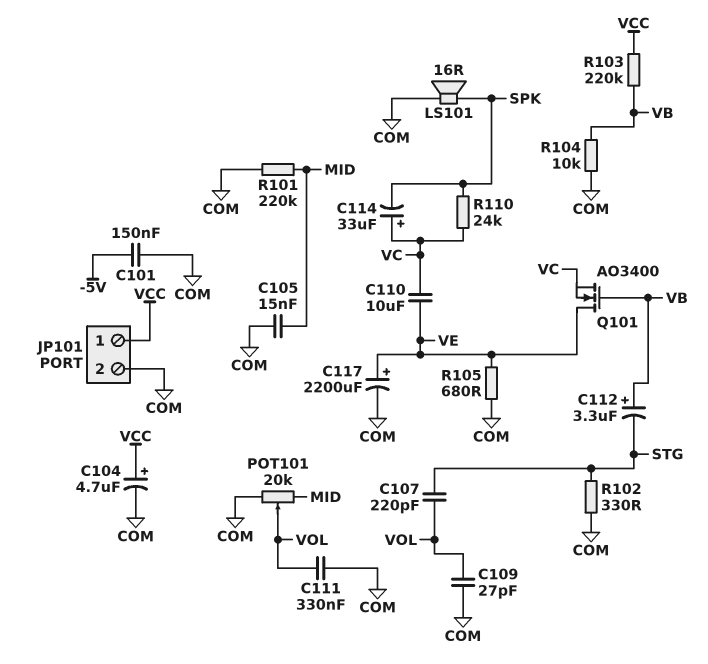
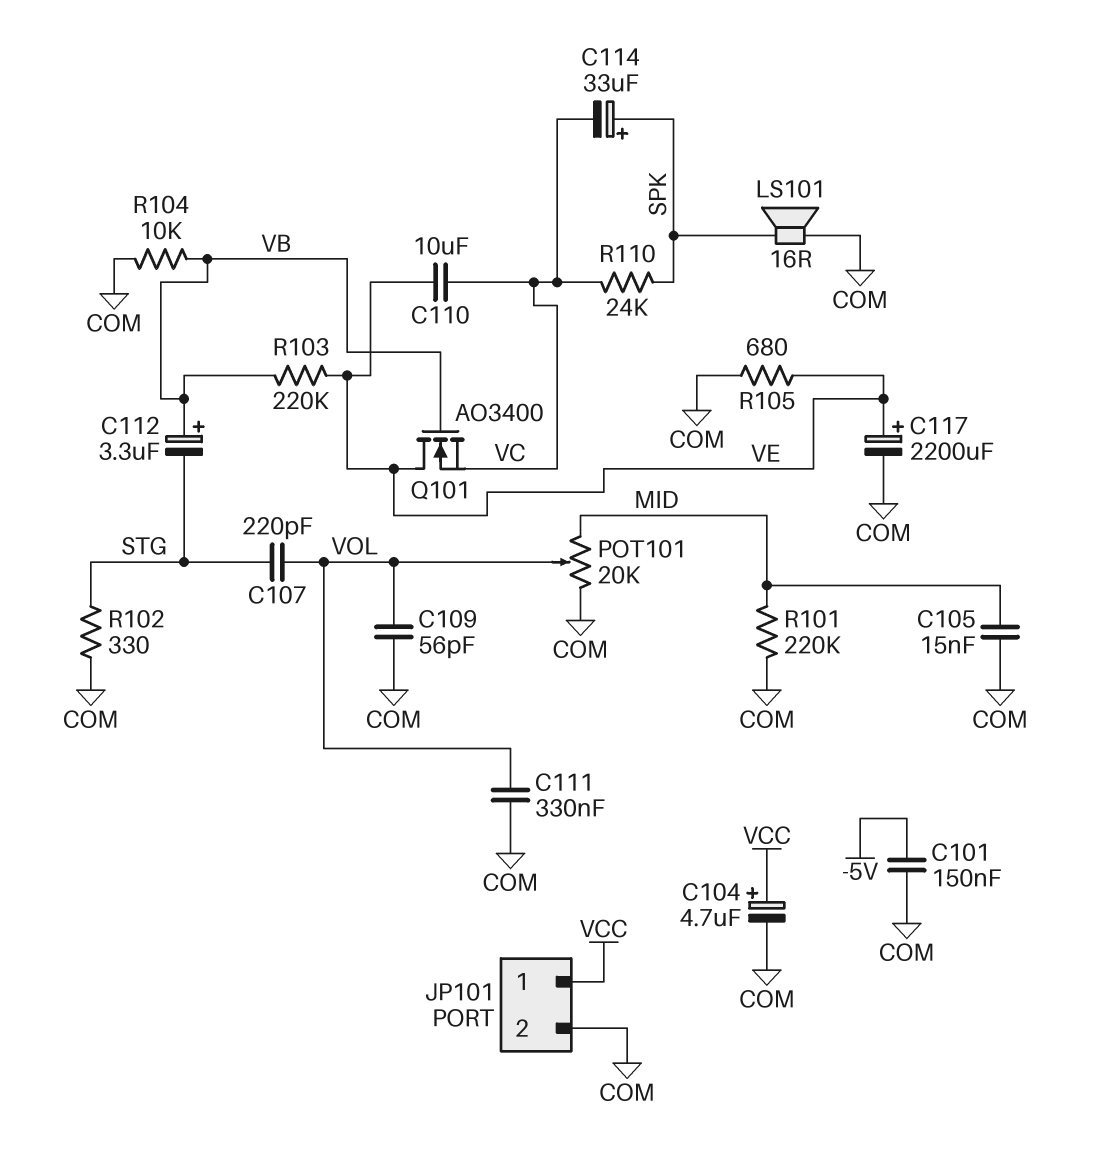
C109: 27pF (COM, VOL) -> 56pF (COM, VOL)
C114: 33uF (plus VC, minus SPK) -> 33uF (plus SPK, minus VC)
R103: 220k (VB, VCC) -> 220k (VB, VE)

